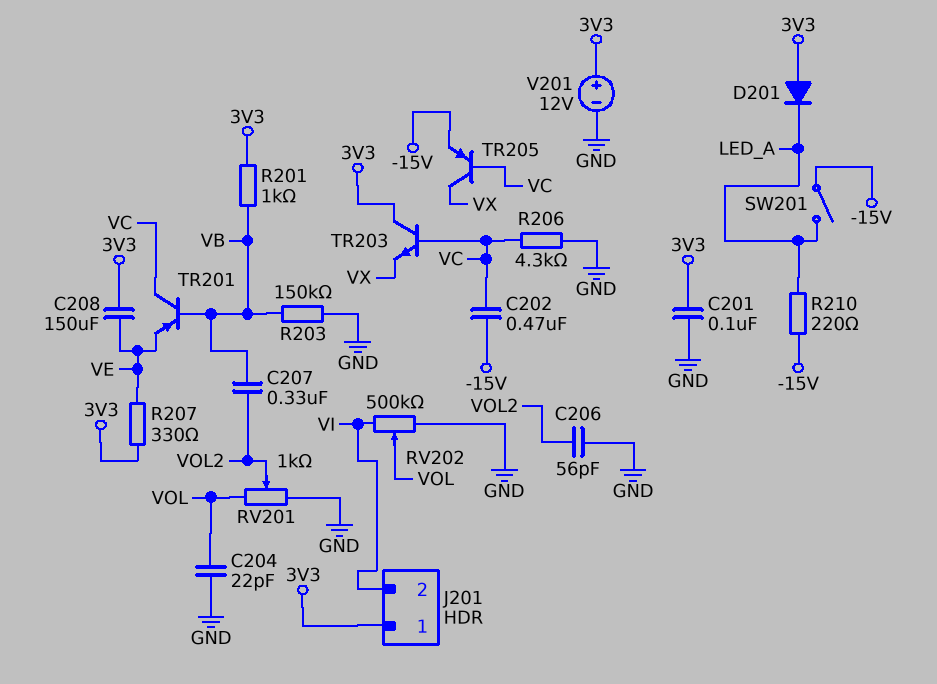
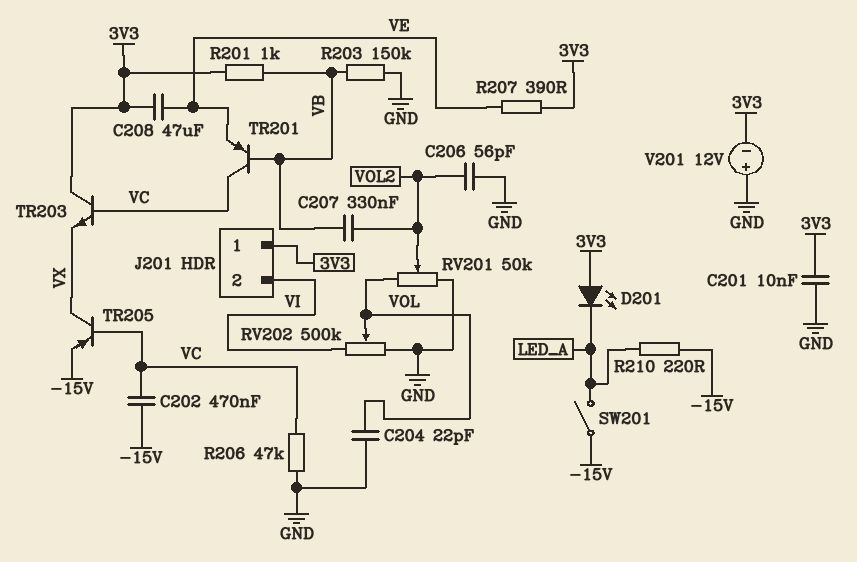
C201: 100nF (3V3, GND) -> 10nF (3V3, GND)
C208: 150uF (3V3, VE) -> 47uF (3V3, VE)
D201: diode (A 3V3, K LED_A) -> LED (A 3V3, K LED_A)
R206: 4.3k (GND, VC) -> 47k (GND, VC)
R207: 330 (3V3, VE) -> 390 (3V3, VE)
RV201: 1k (GND, VOL, wiper VOL2) -> 50k (GND, VOL, wiper VOL2)
V201: 12V (plus 3V3, minus GND) -> 12V (plus GND, minus 3V3)

